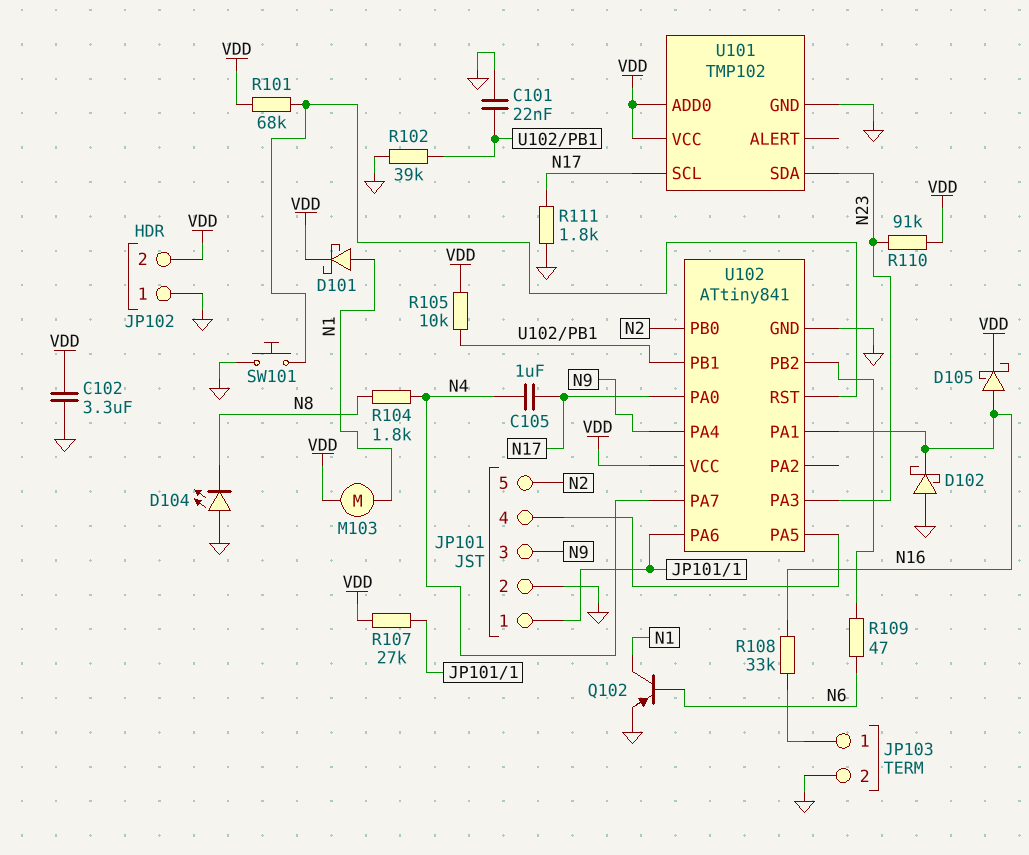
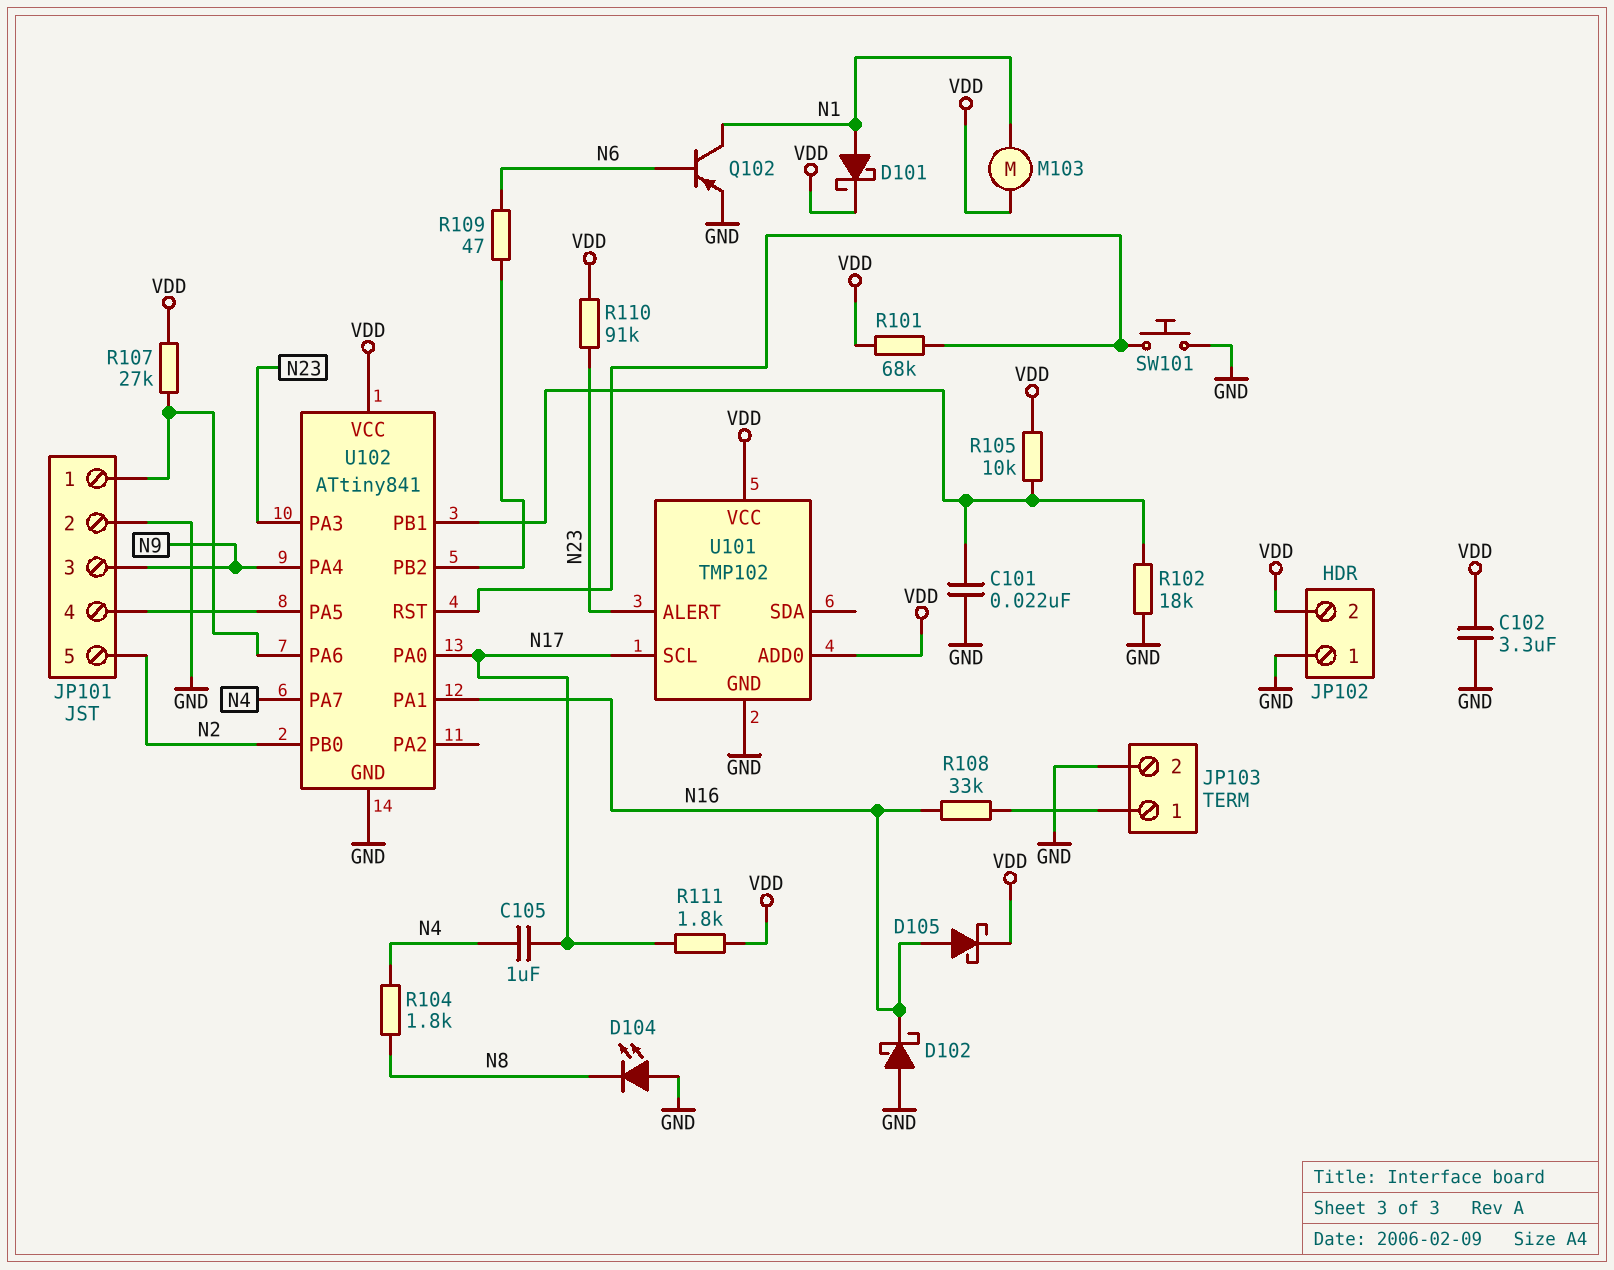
R102: 39k (GND, U102/PB1) -> 18k (GND, U102/PB1)
R111: 1.8k (GND, N17) -> 1.8k (N17, VDD)
U101 pin ALERT: none -> N23
U101 pin SDA: N23 -> none

